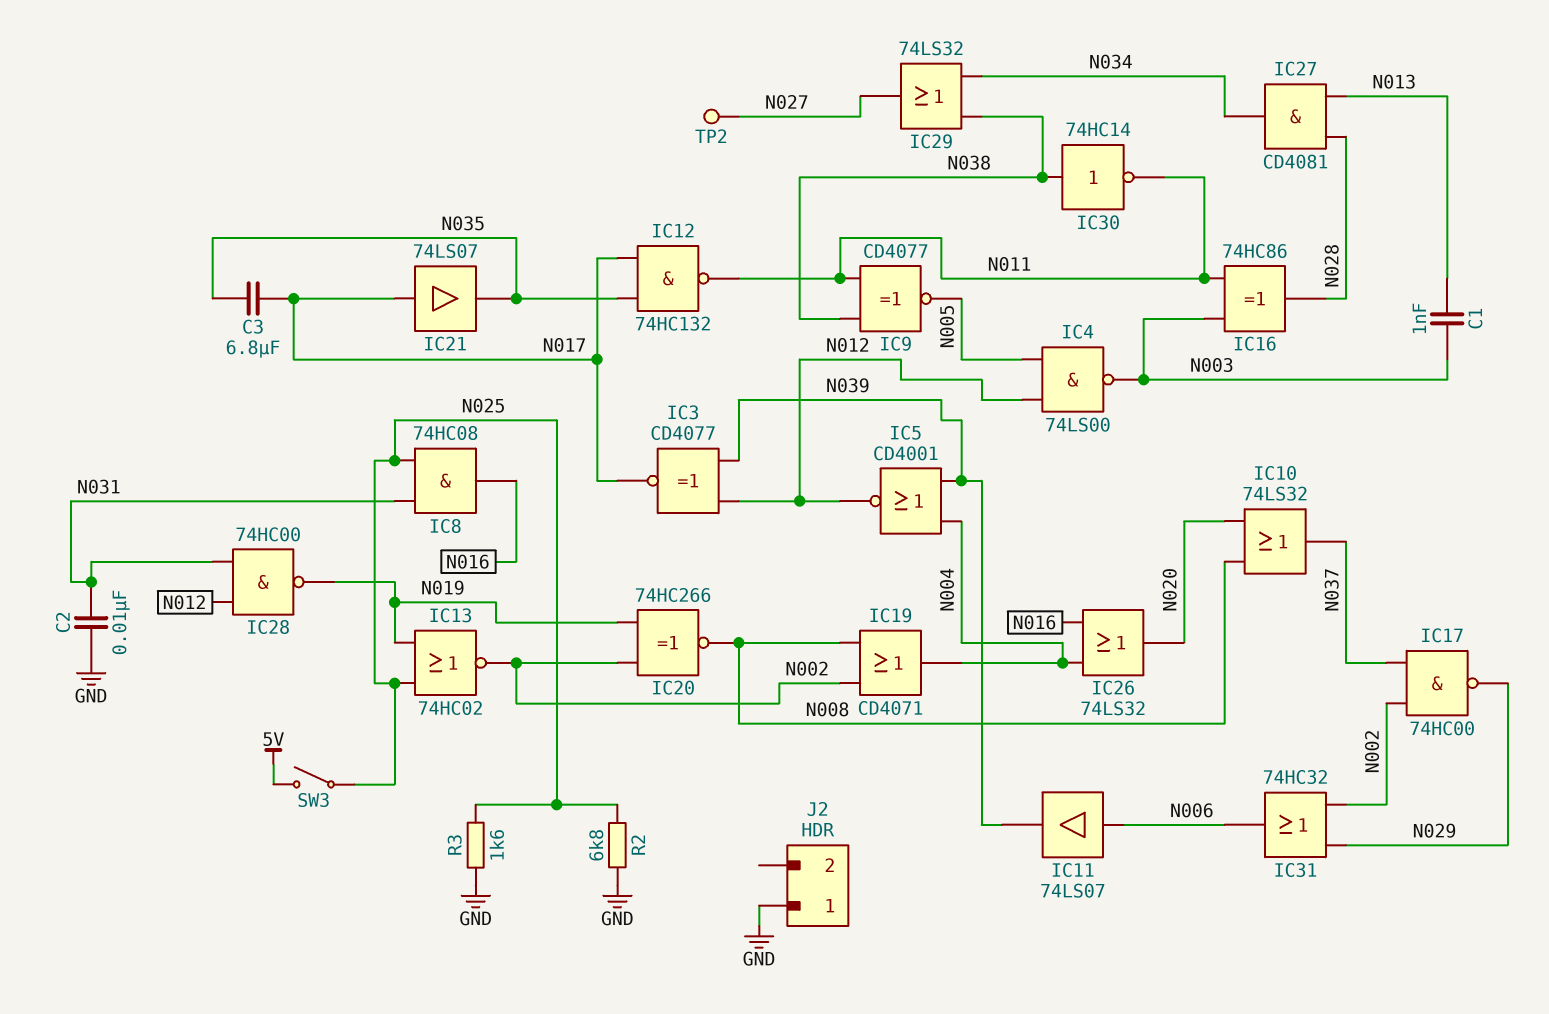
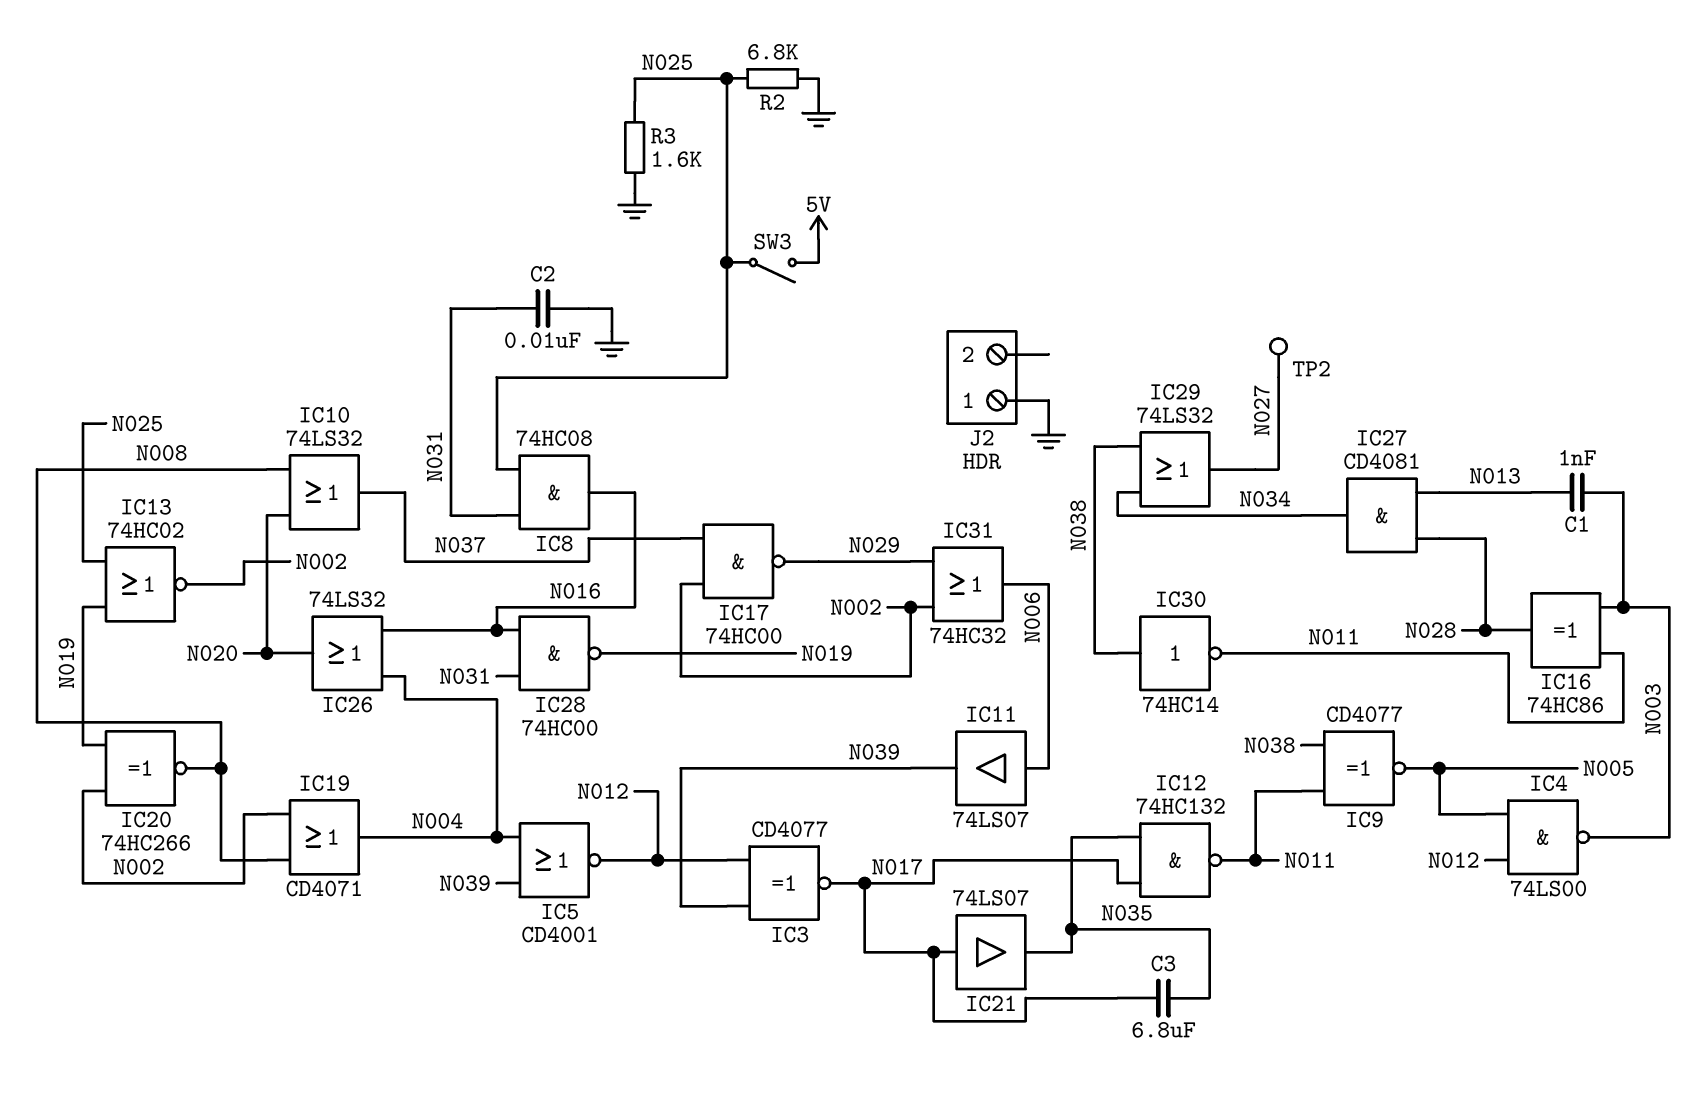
IC28: NAND 74HC00 (in N012, in N031, out N019) -> NAND 74HC00 (in N016, in N031, out N019)

